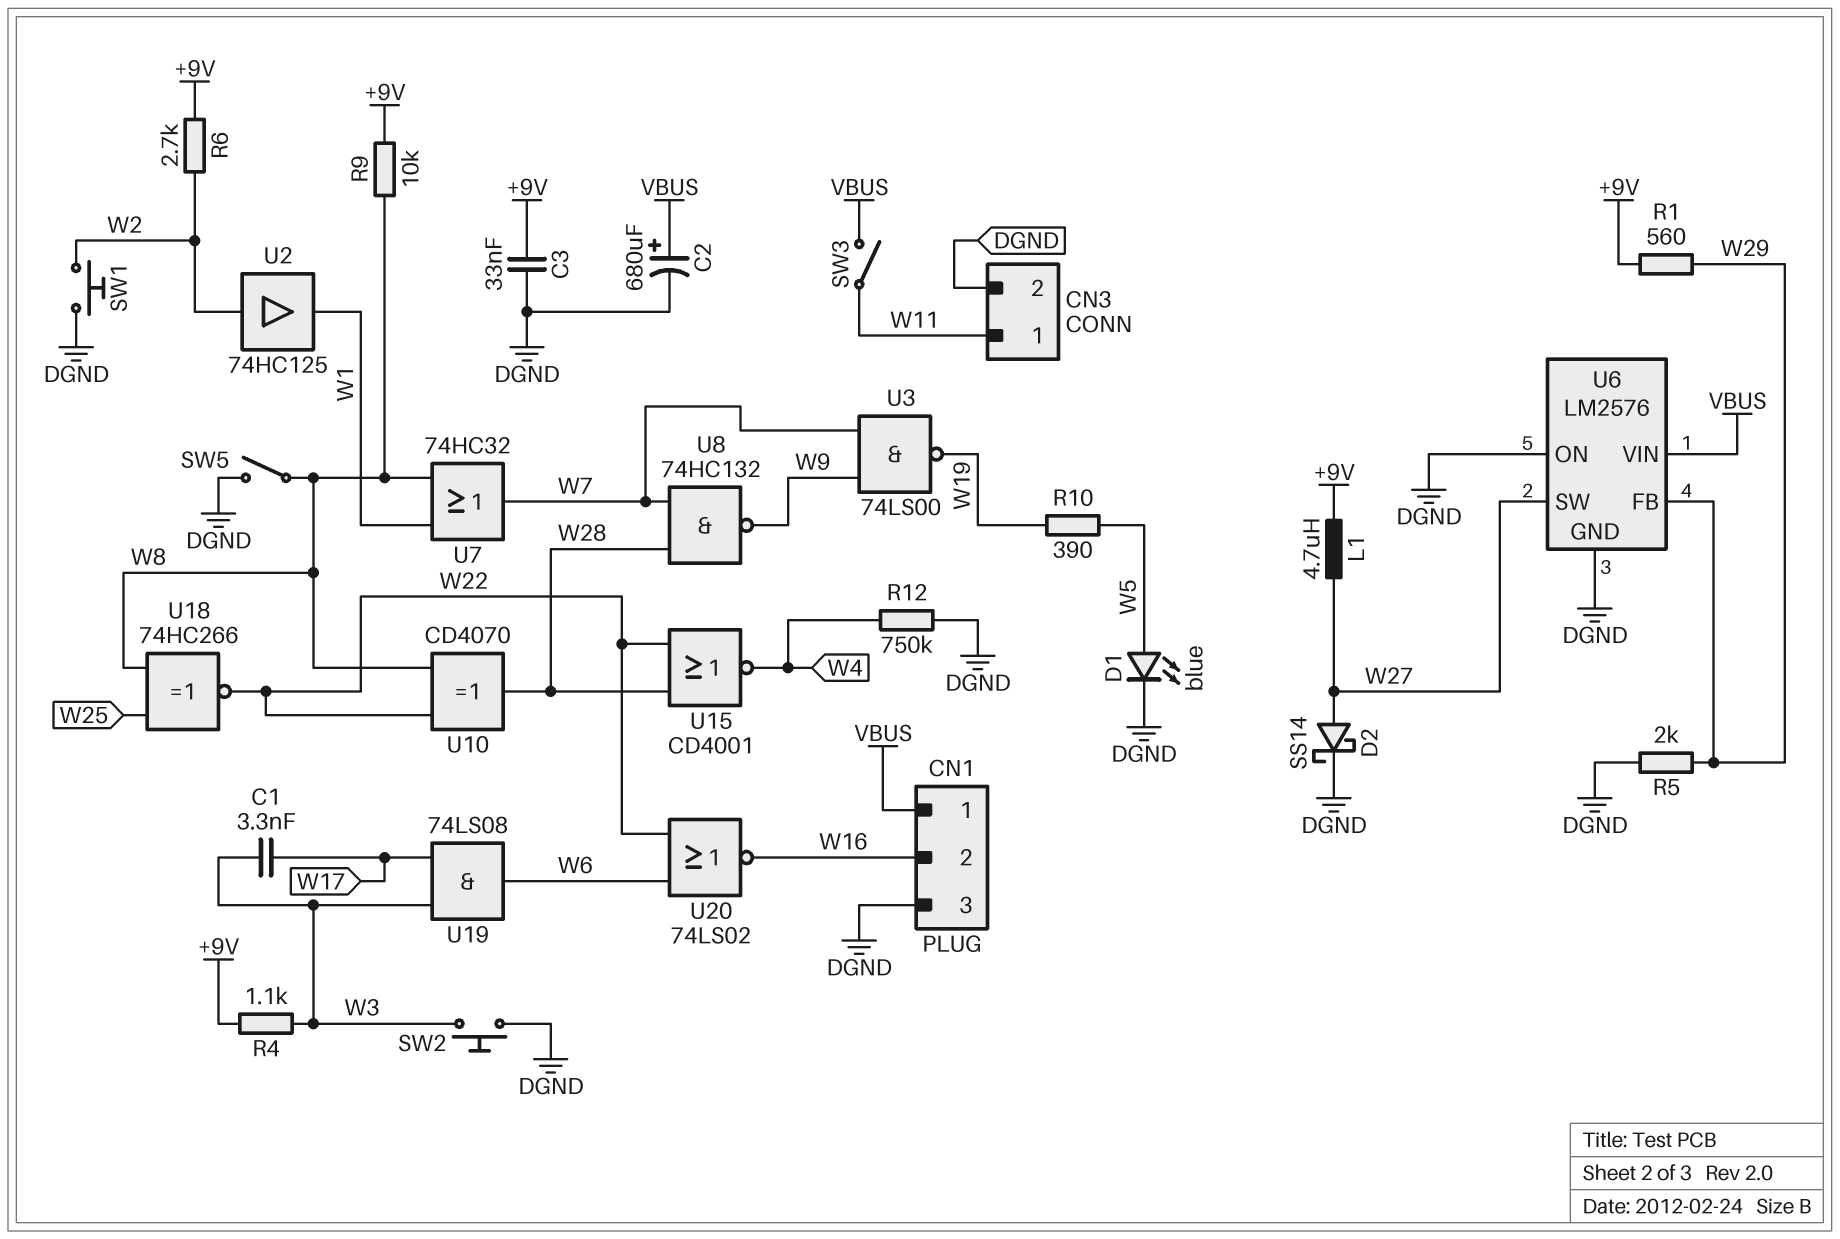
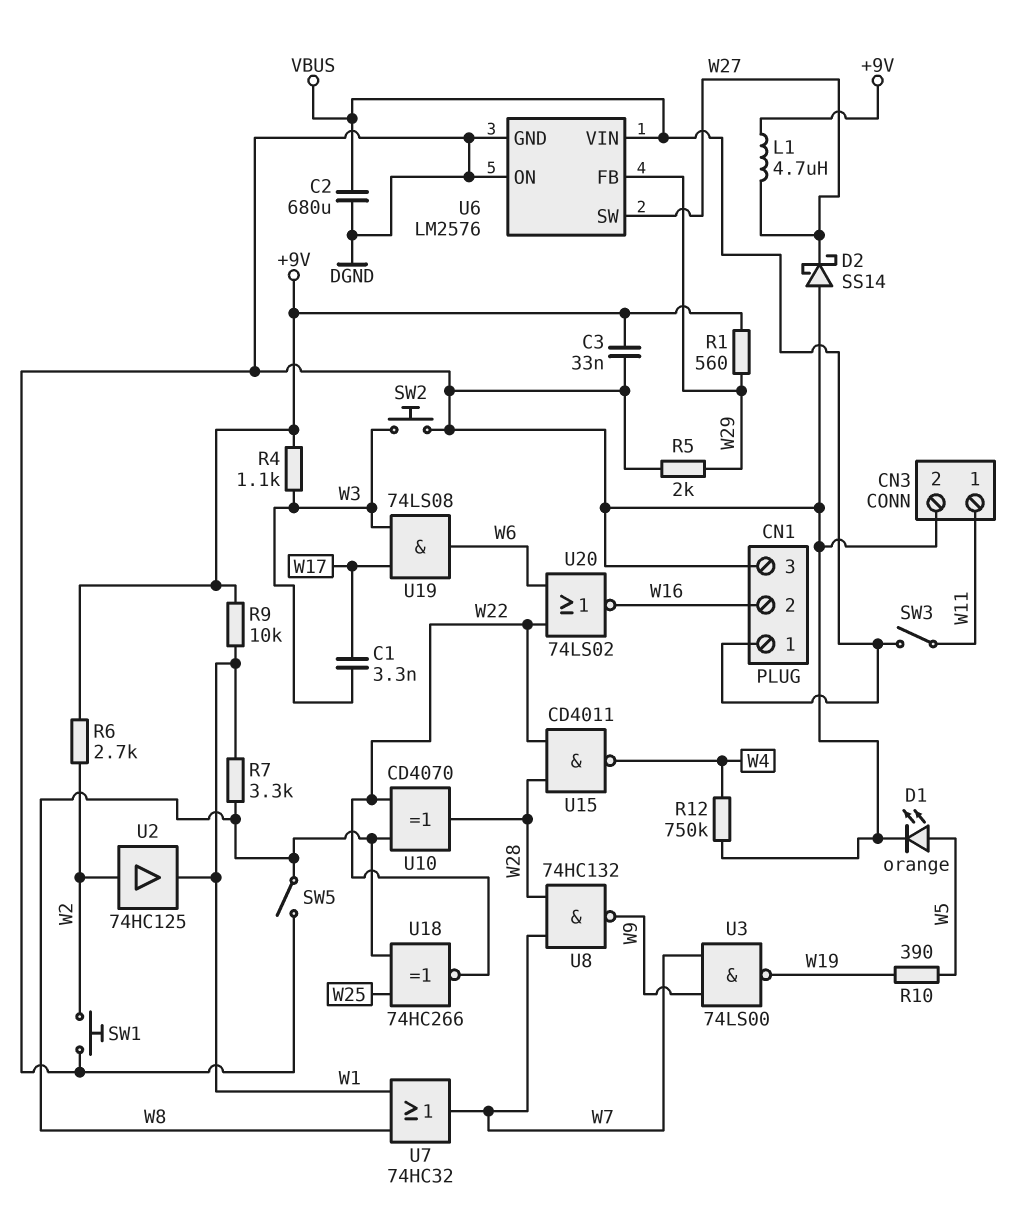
C2: 680uF (plus VBUS, minus DGND) -> 680uF (DGND, VBUS)
D1: LED blue (A W5, K DGND) -> LED orange (A W5, K DGND)
D2: schottky SS14 (A W27, K DGND) -> schottky SS14 (A DGND, K W27)
R7: none -> 3.3k (W1, W8)
R9: 10k (+9V, W8) -> 10k (+9V, W1)
U15: NOR CD4001 (in W22, in W28, out W4) -> NAND CD4011 (in W22, in W28, out W4)

